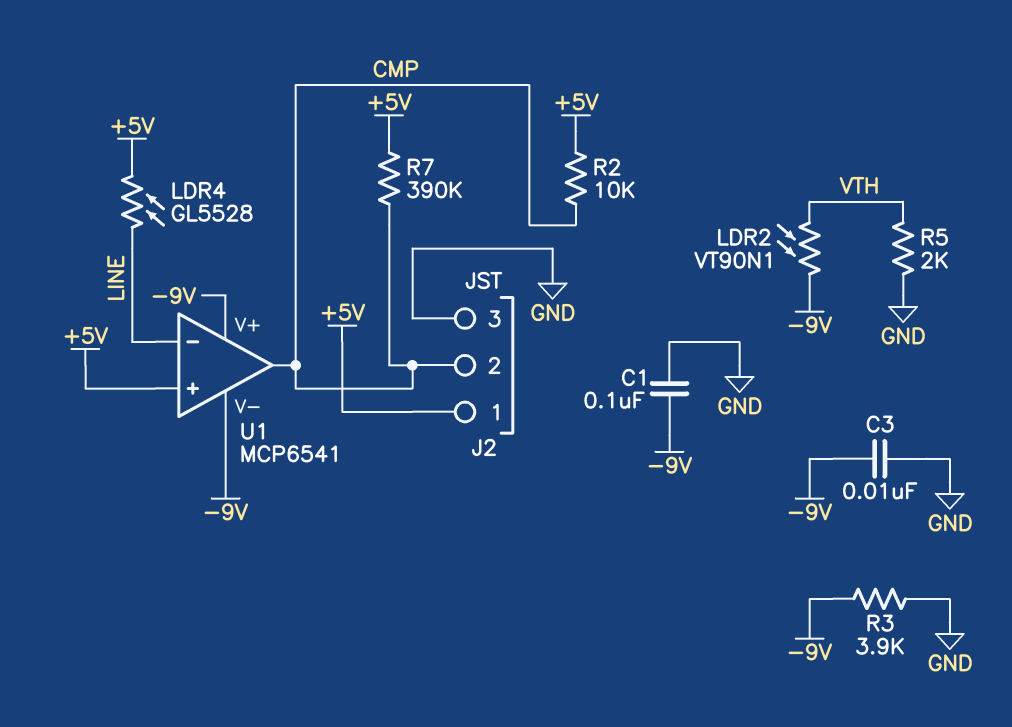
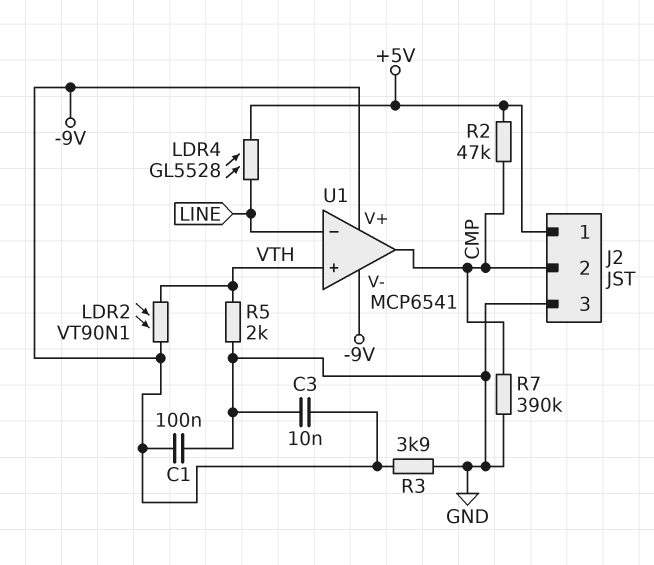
R2: 10k (+5V, CMP) -> 47k (+5V, CMP)
R7: 390k (+5V, CMP) -> 390k (CMP, GND)
U1 pin in+: +5V -> VTH

